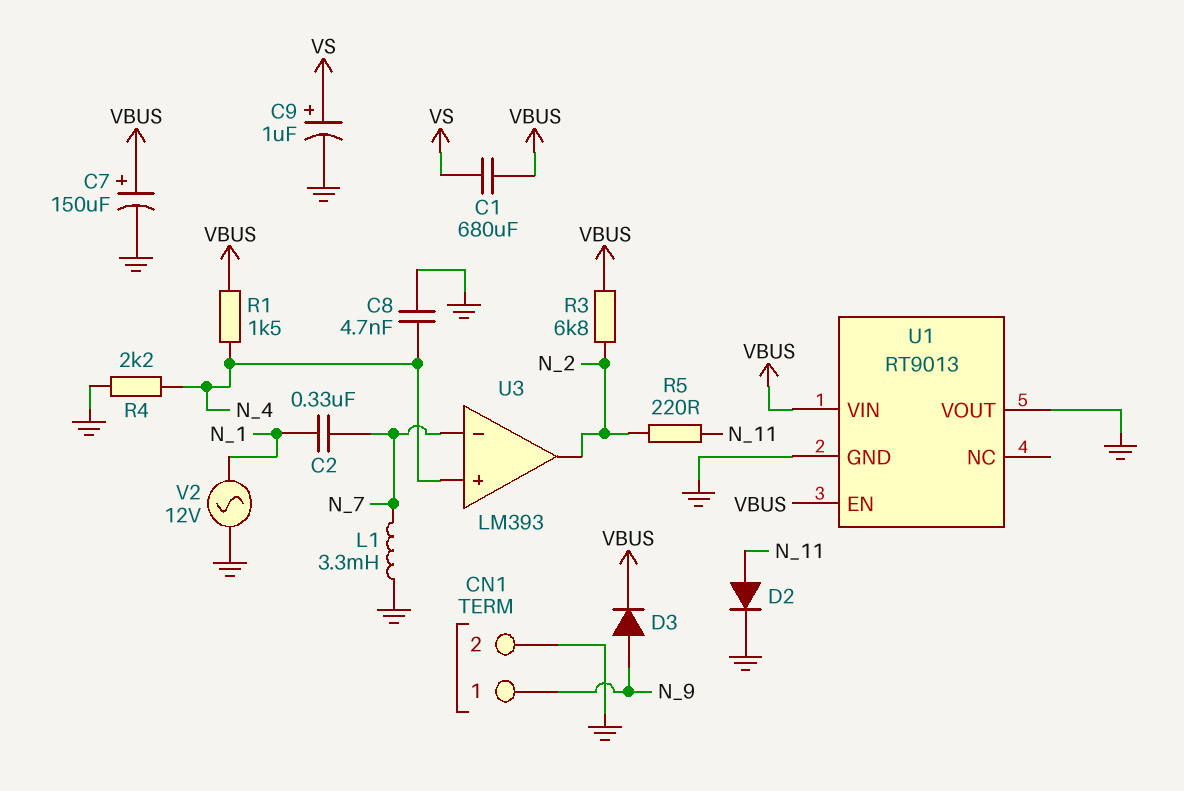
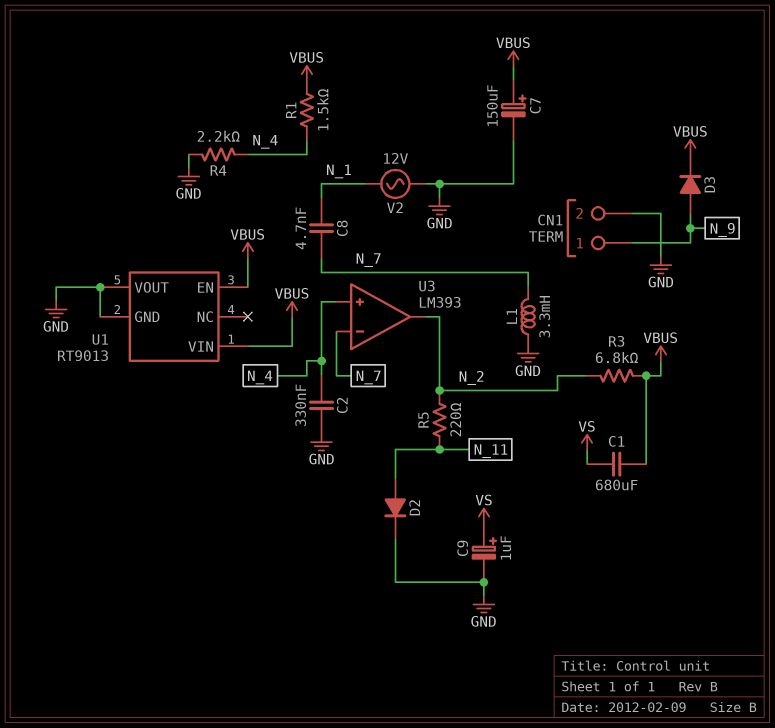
C2: 330nF (N_1, N_7) -> 330nF (GND, N_4)
C8: 4.7nF (GND, N_4) -> 4.7nF (N_1, N_7)

